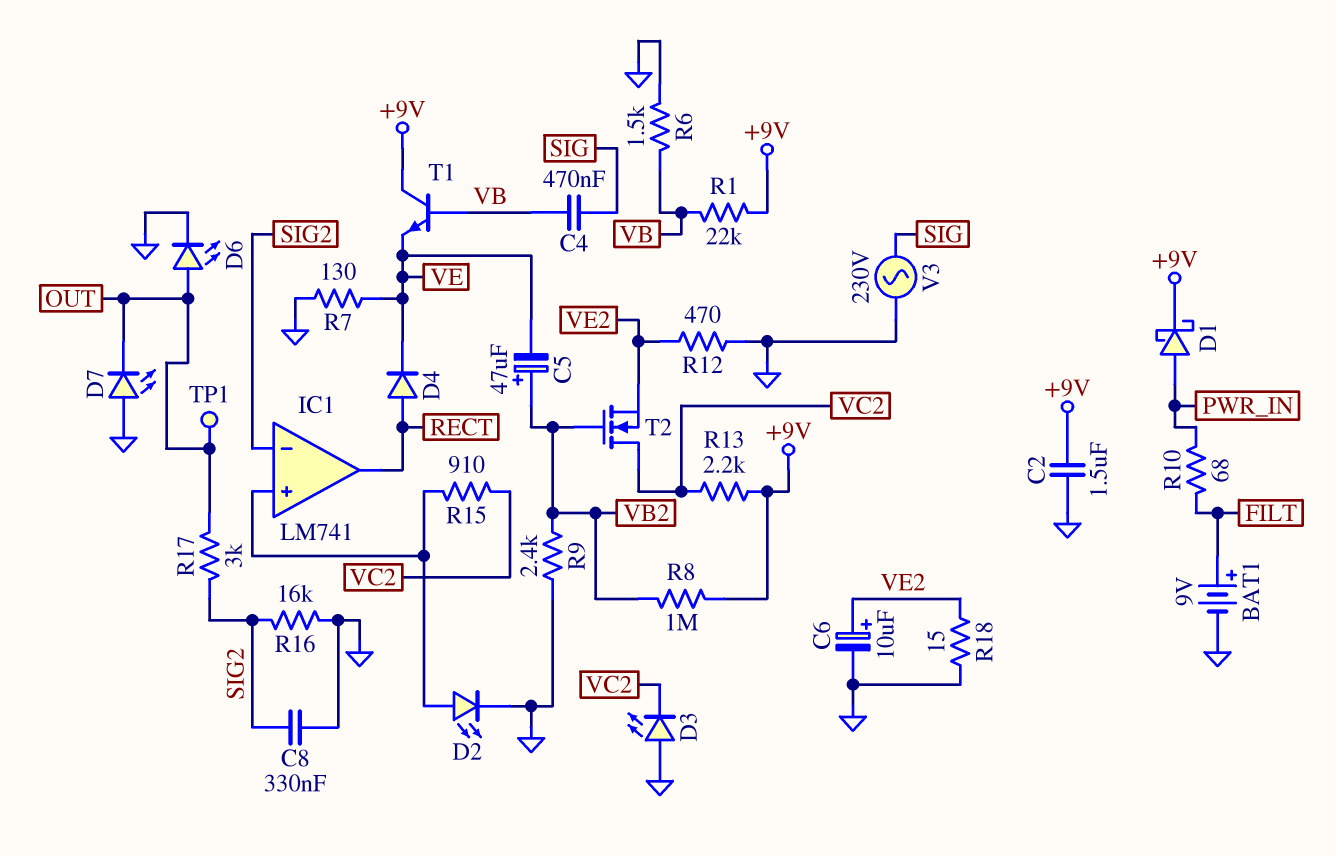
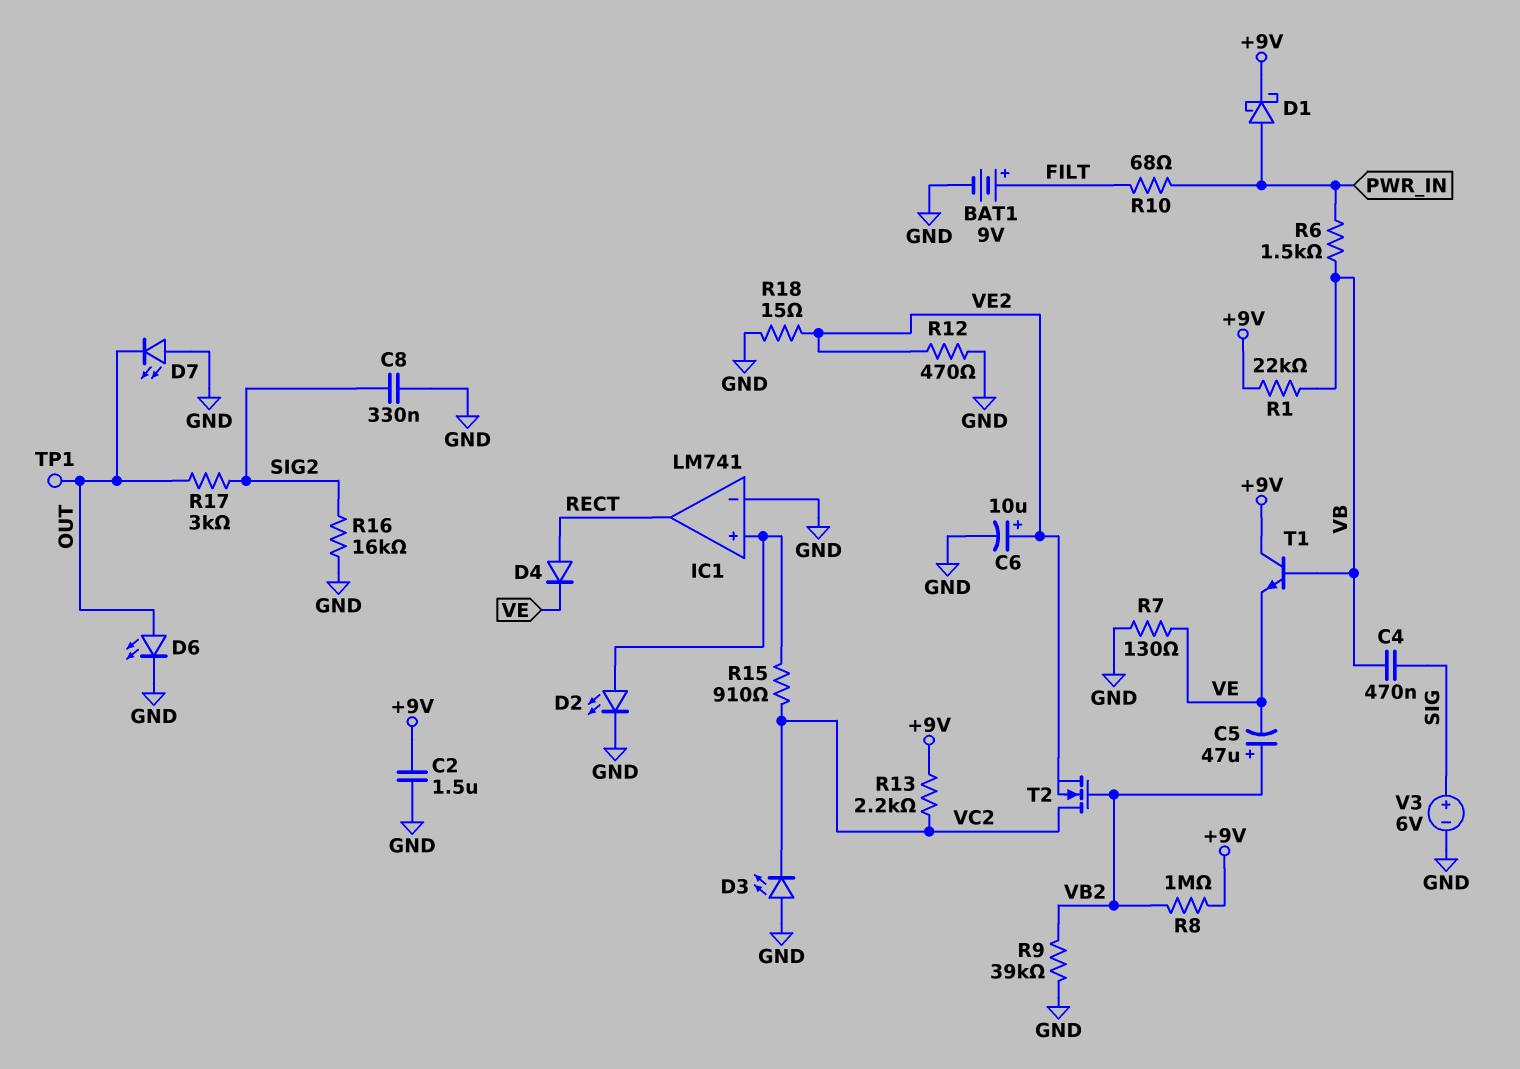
IC1 pin in-: SIG2 -> GND
R6: 1.5k (GND, VB) -> 1.5k (PWR_IN, VB)
R9: 2.4k (GND, VB2) -> 39k (GND, VB2)
V3: AC 230V (GND, SIG) -> 6V (plus SIG, minus GND)

